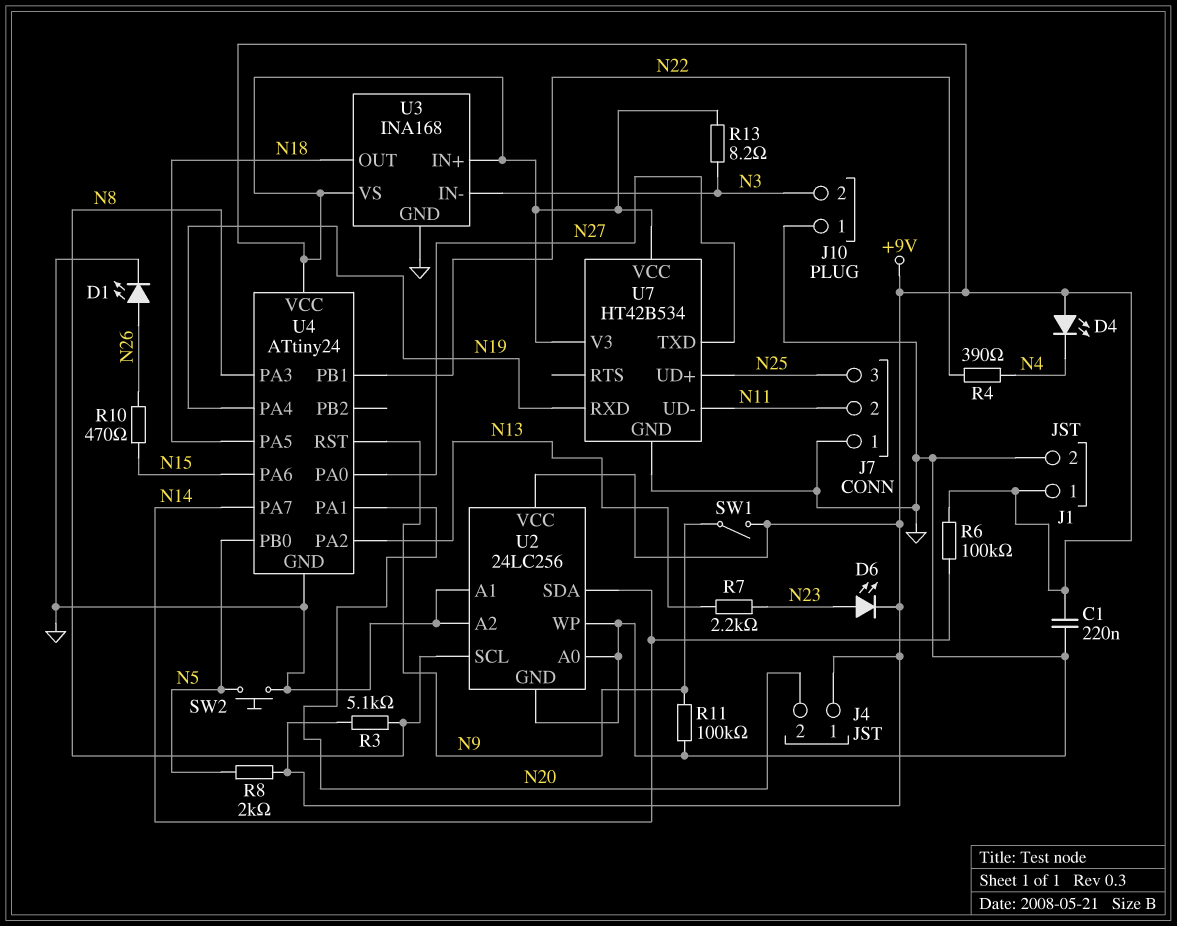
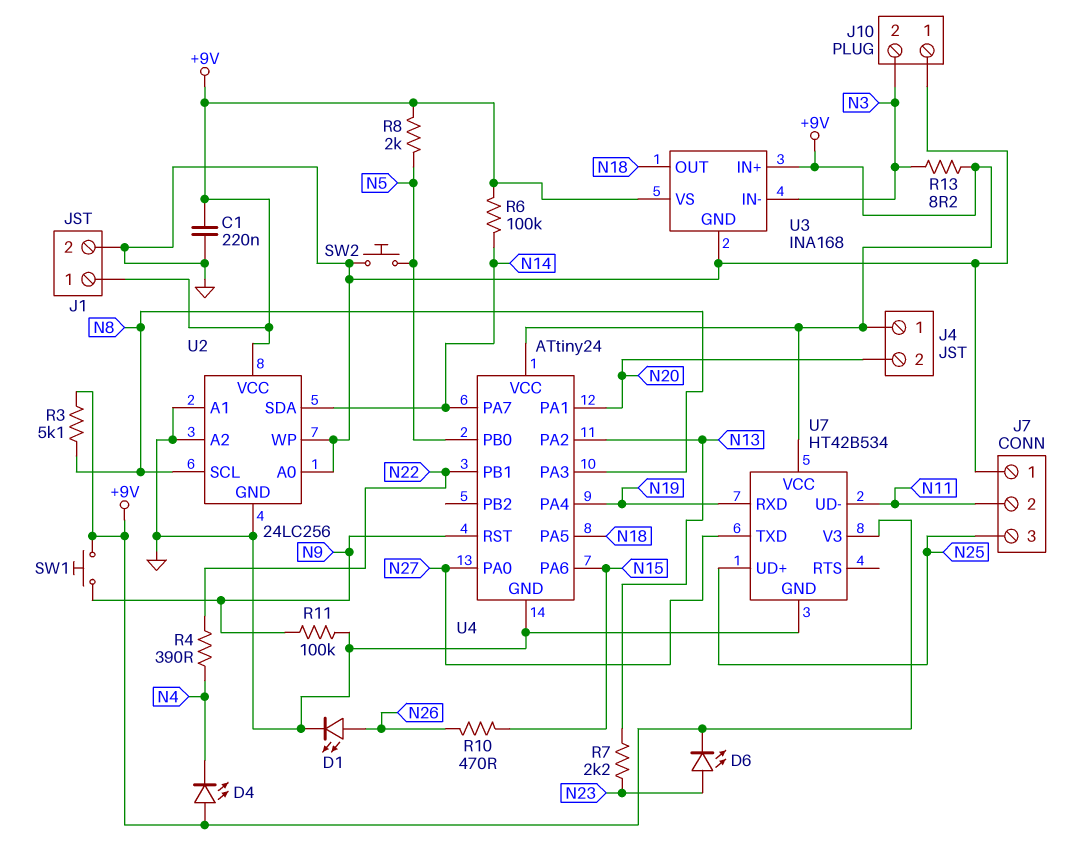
SW1: switch (+9V, N9) -> button (+9V, N9)

